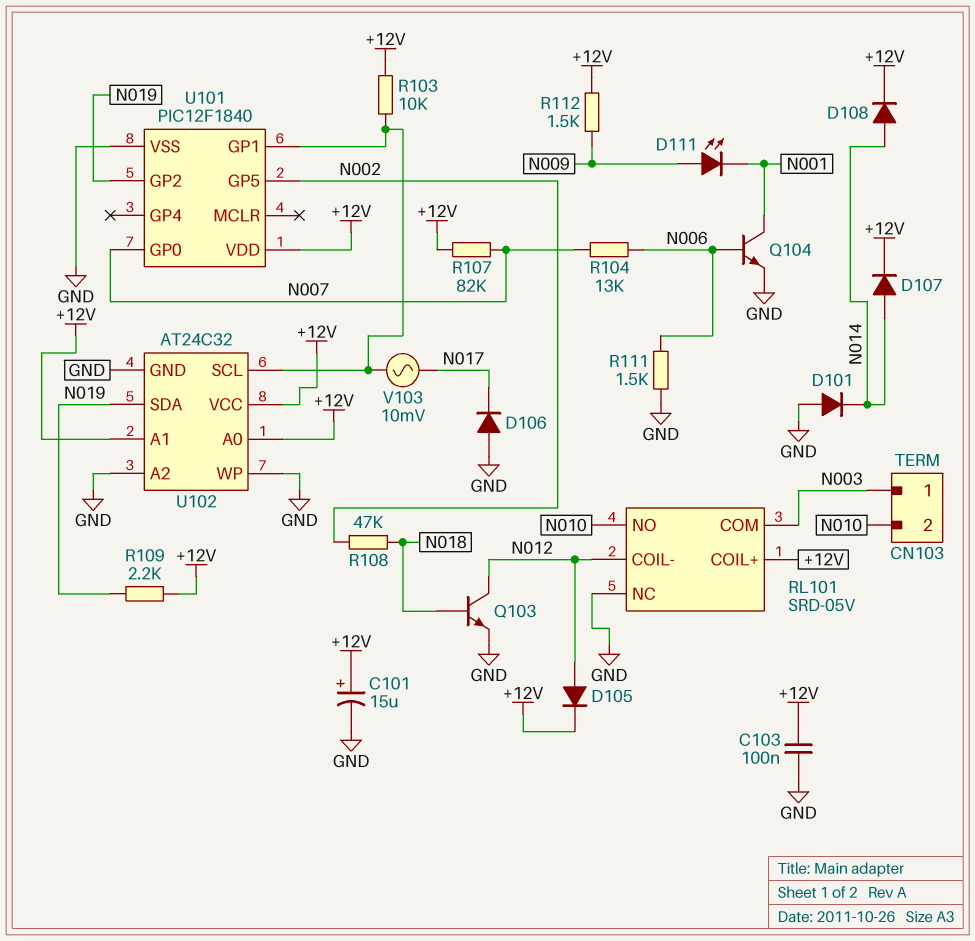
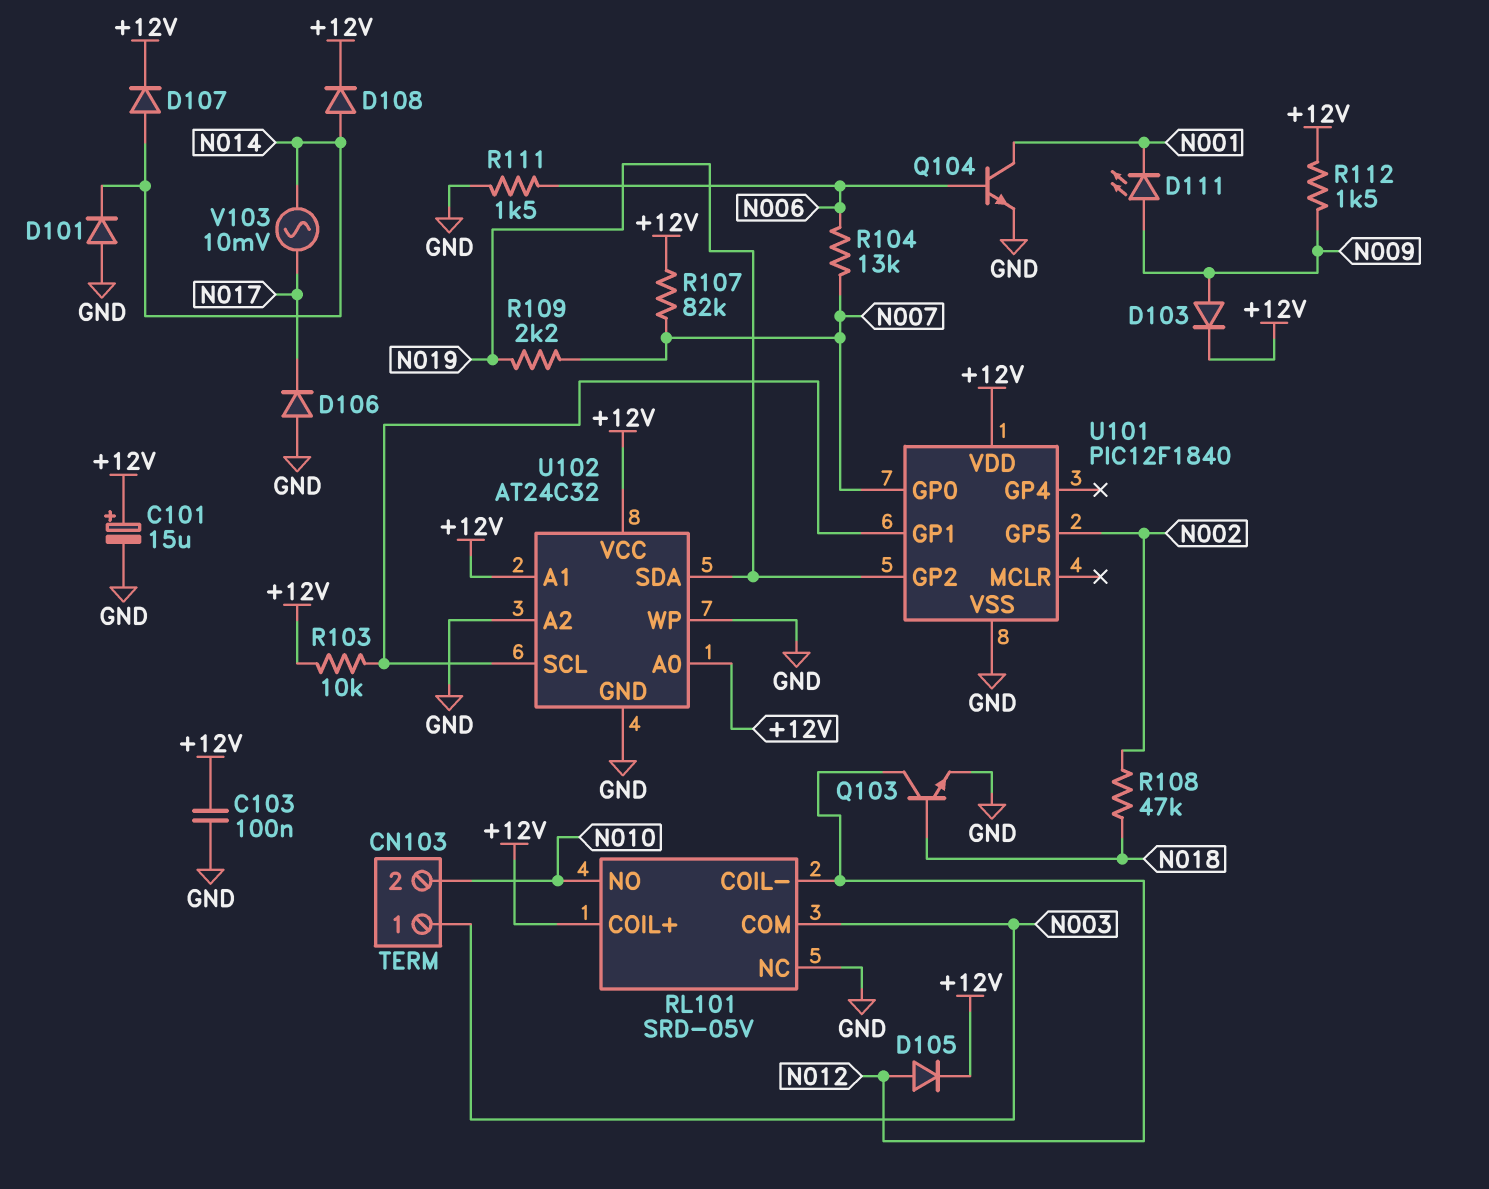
D103: none -> diode (A N009, K +12V)
R109: 2.2k (+12V, N019) -> 2.2k (N007, N019)
V103: AC 10mV (N017, U101/GP1) -> AC 10mV (N014, N017)

